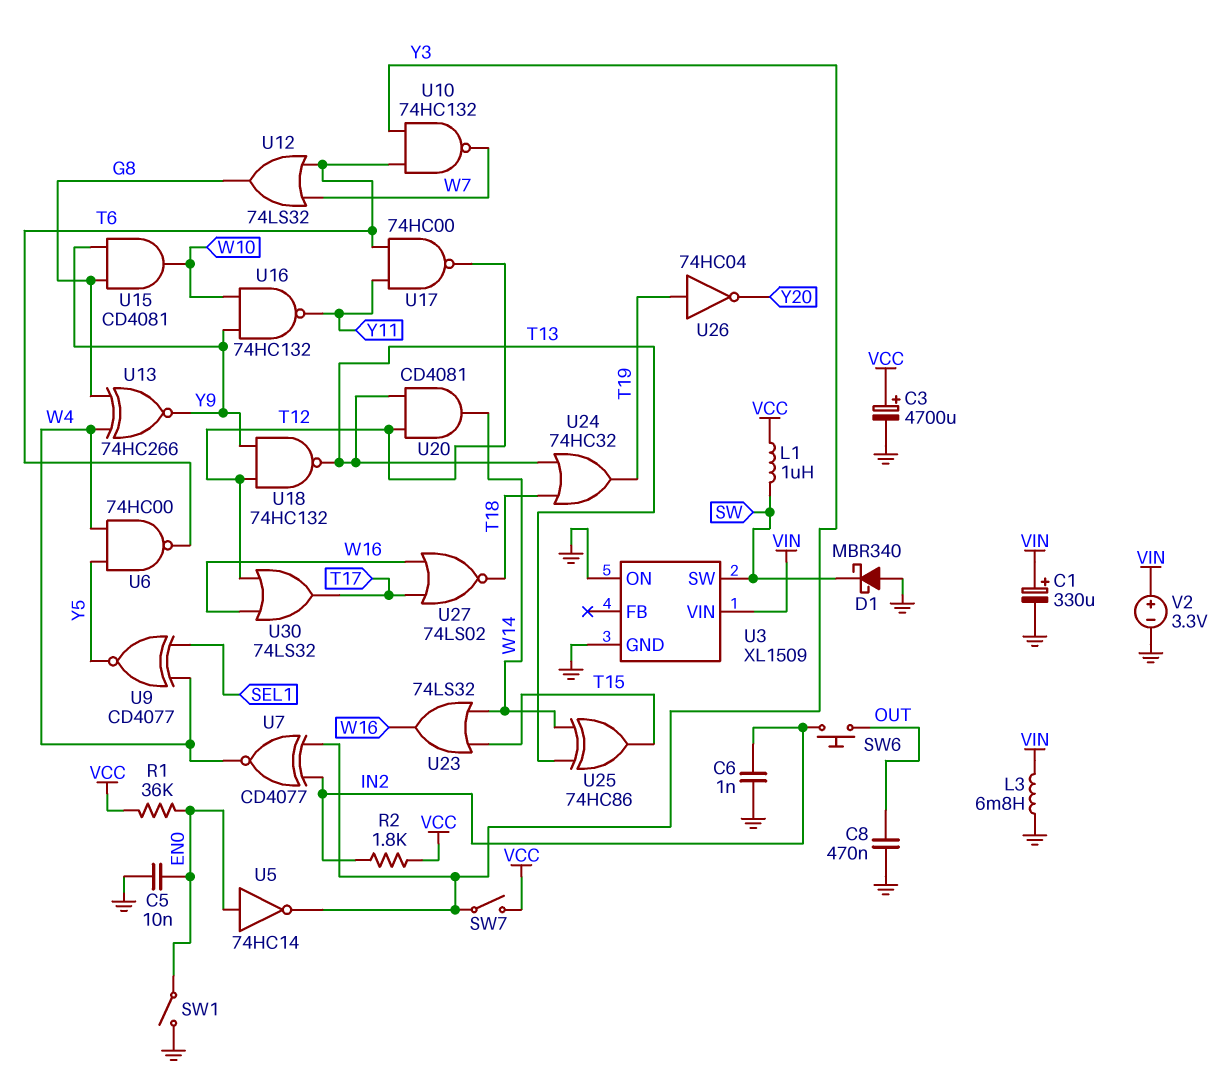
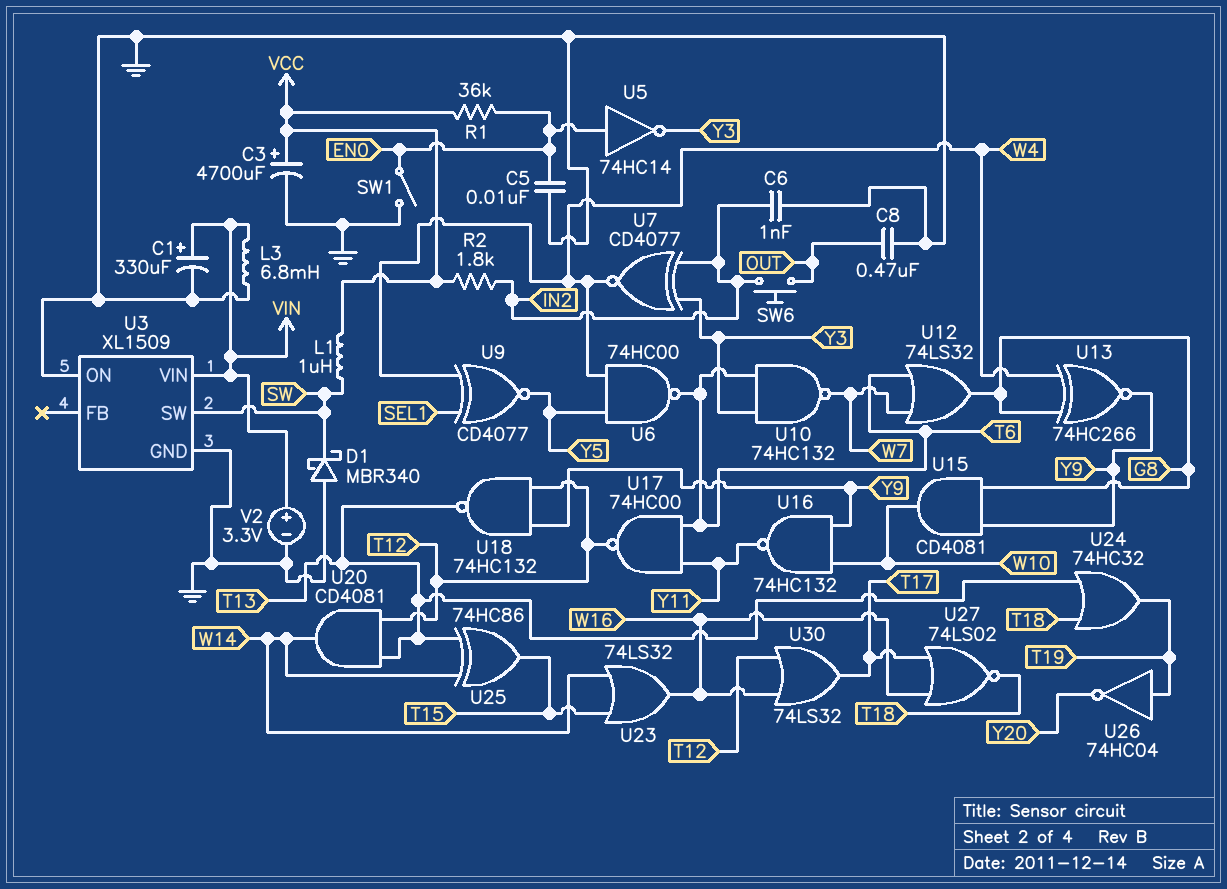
SW7: switch (VCC, Y3) -> none

